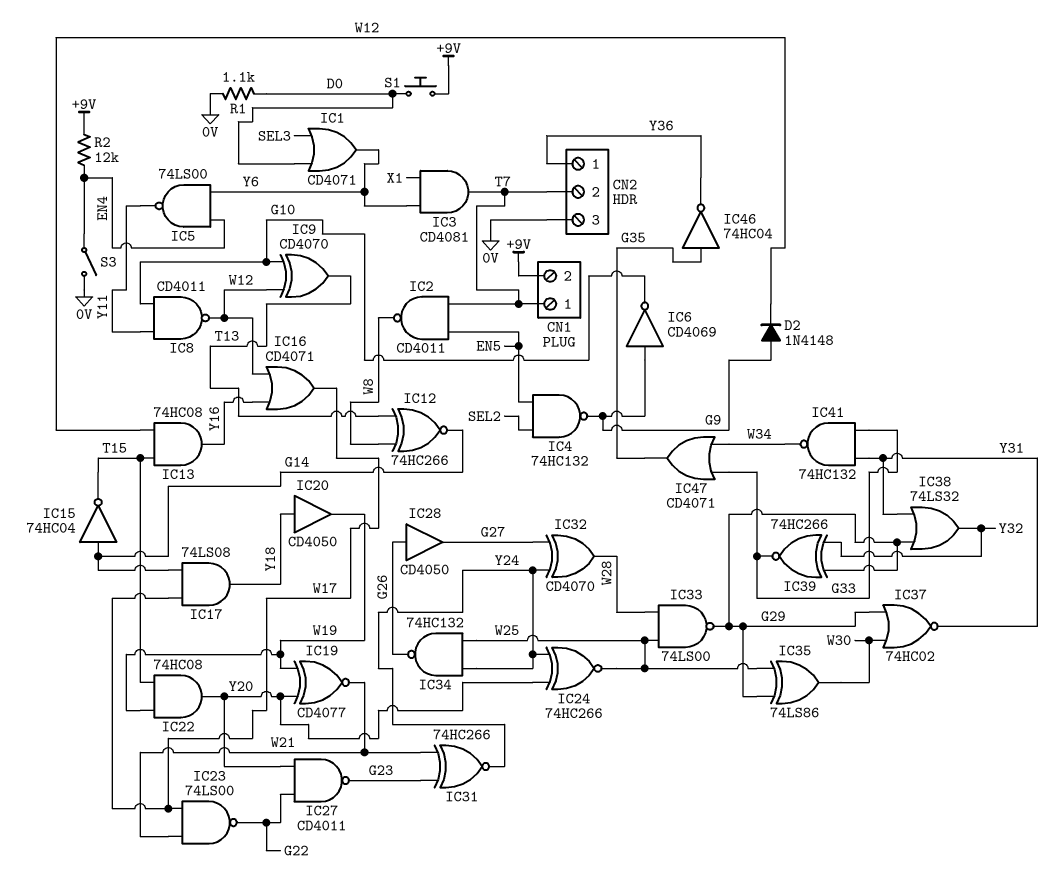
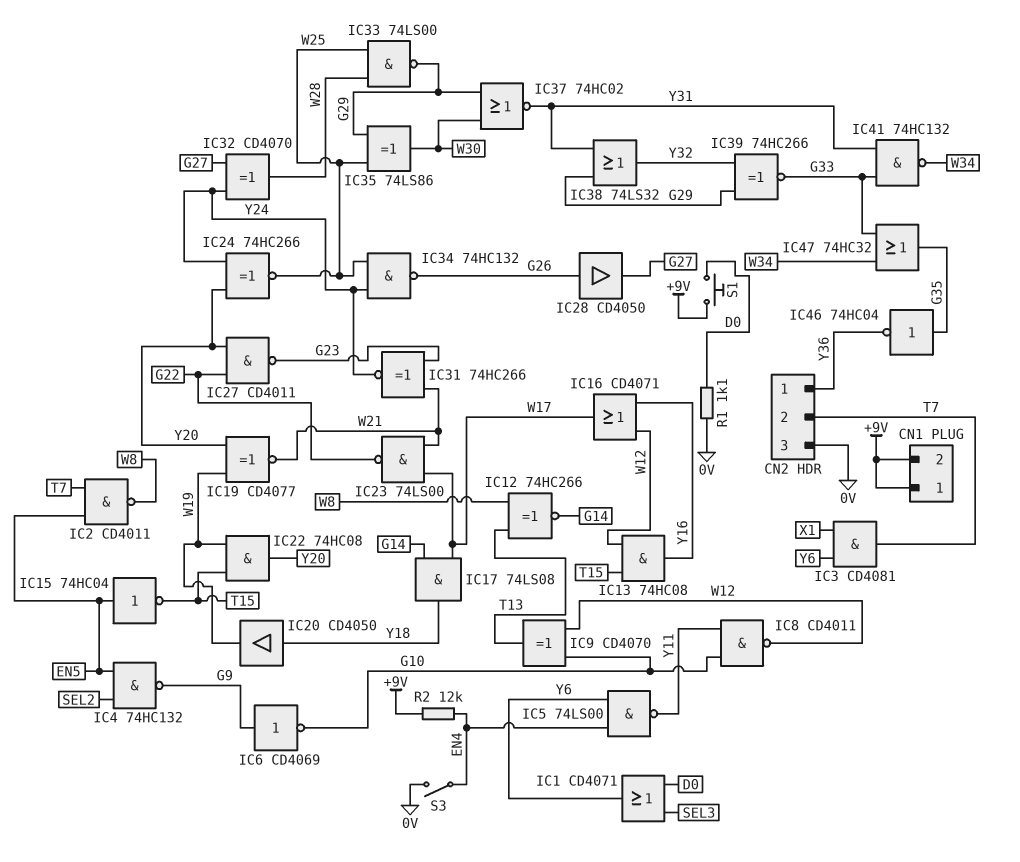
CN1 pin 1: T7 -> +9V
D2: diode 1N4148 (A G9, K W12) -> none
IC15: NOT 74HC04 (in G14, out T15) -> NOT 74HC04 (in EN5, out T15)
IC47: OR CD4071 (in G33, in W34, out G35) -> OR 74HC32 (in G33, in W34, out G35)

